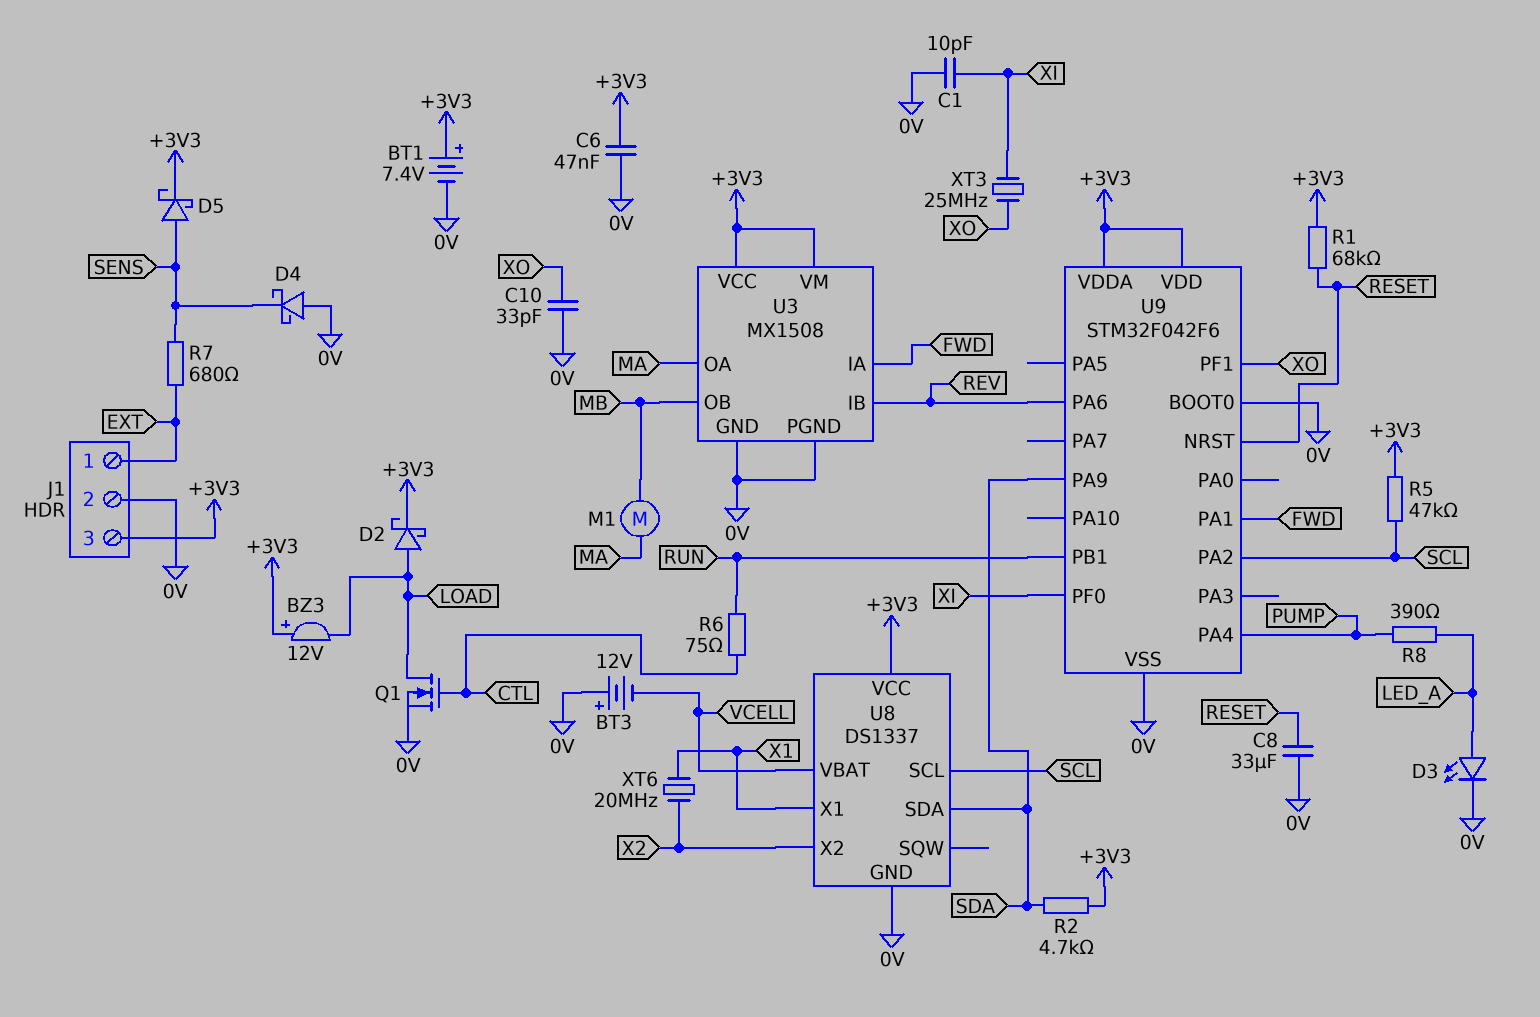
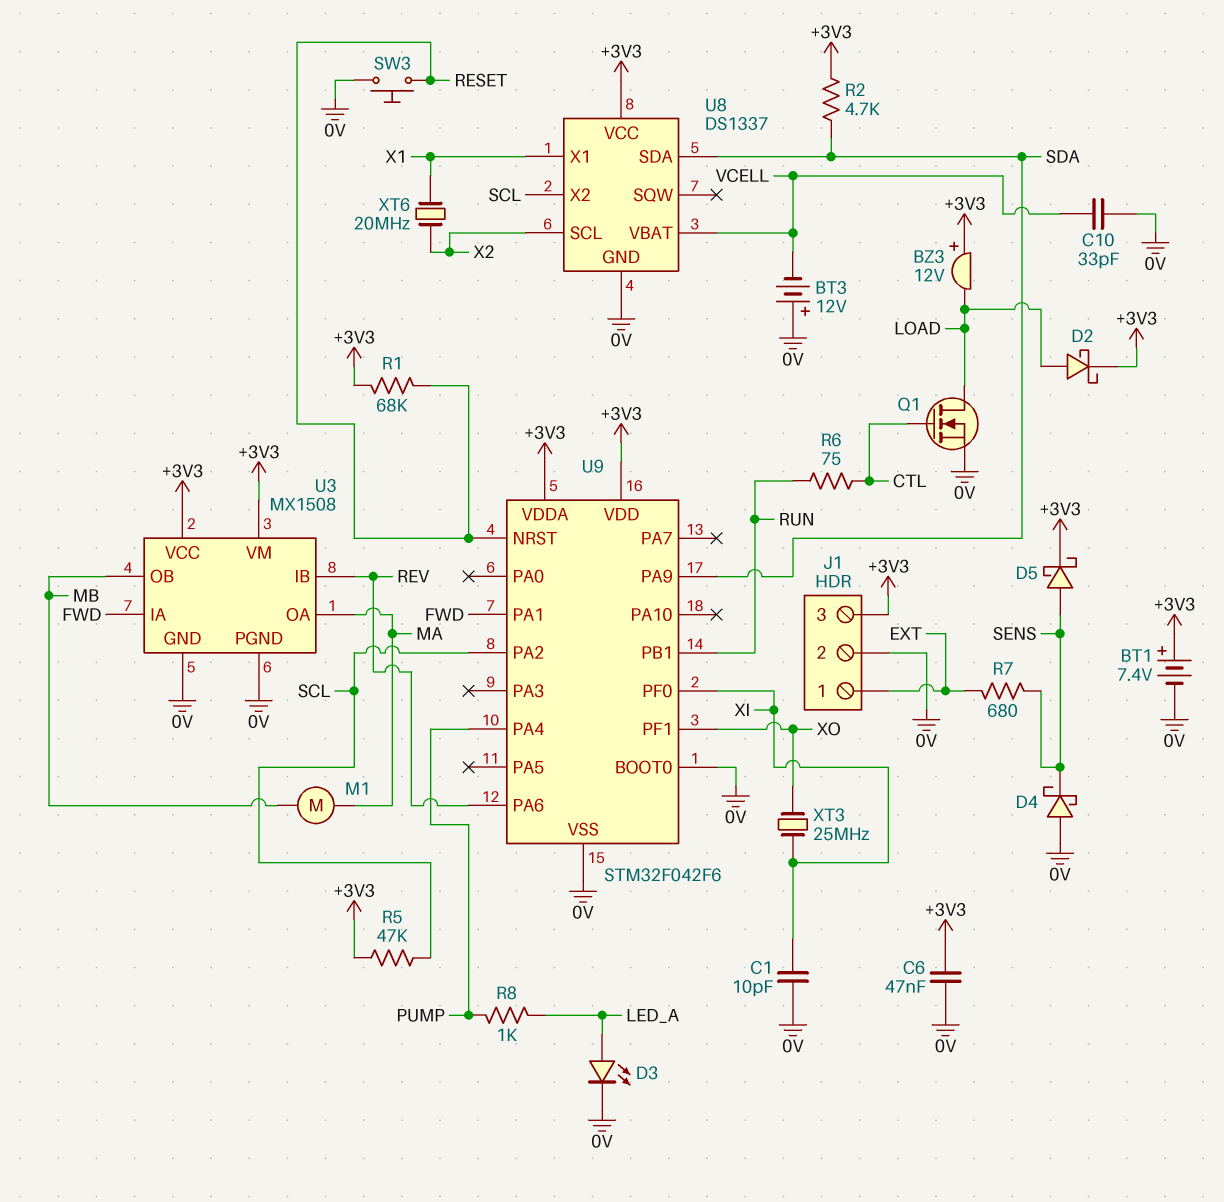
C8: 33uF (0V, RESET) -> none
C10: 33pF (0V, XO) -> 33pF (0V, VCELL)
R8: 390 (LED_A, PUMP) -> 1k (LED_A, PUMP)
SW3: none -> button (0V, RESET)
U8 pin SCL: SCL -> X2
U8 pin X2: X2 -> SCL

